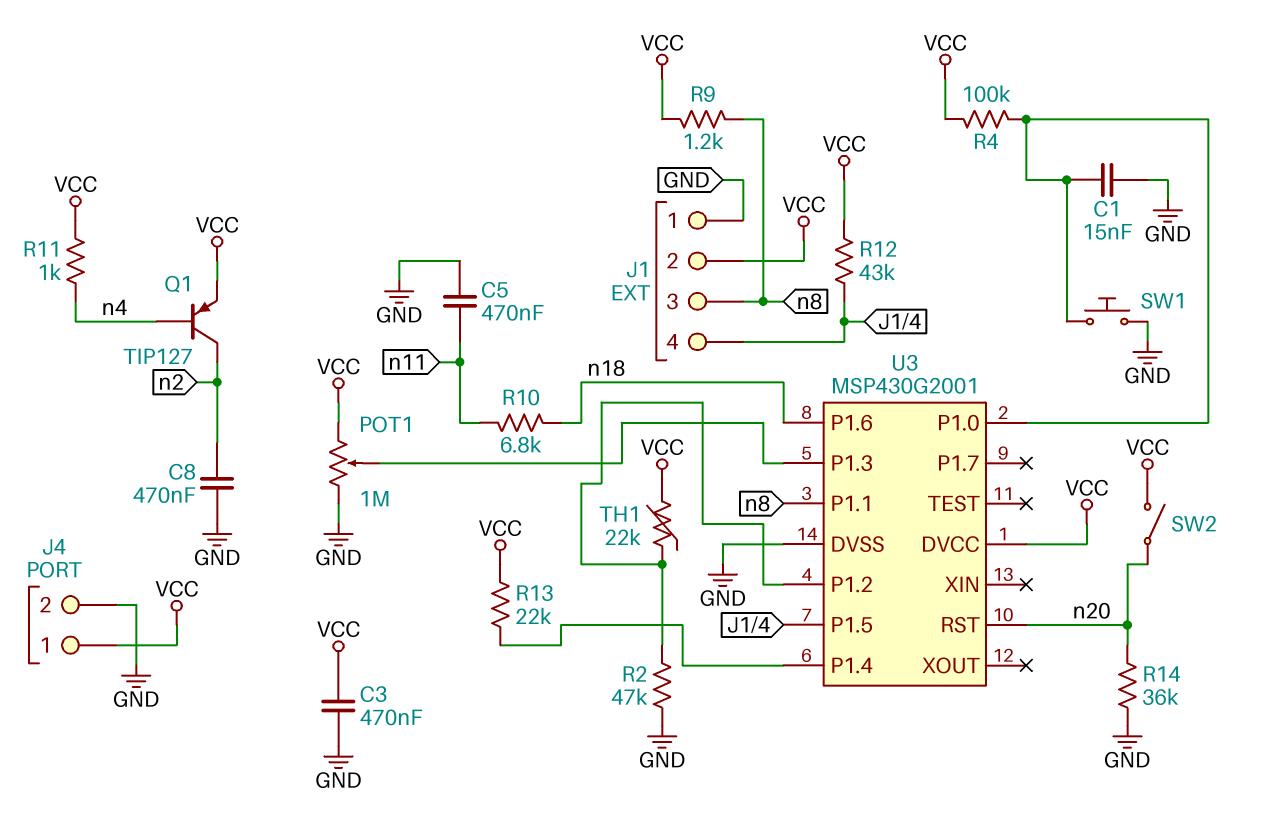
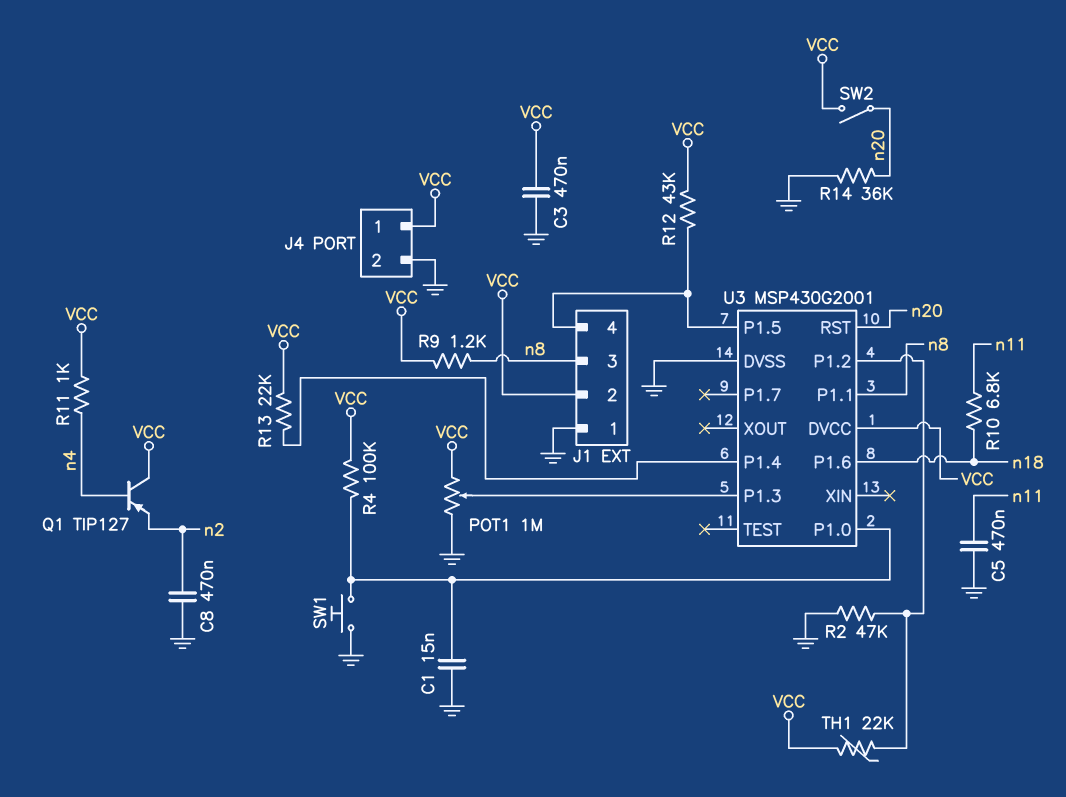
Q1: PNP TIP127 (B n4, C n2, E VCC) -> PNP TIP127 (B n4, C VCC, E n2)

